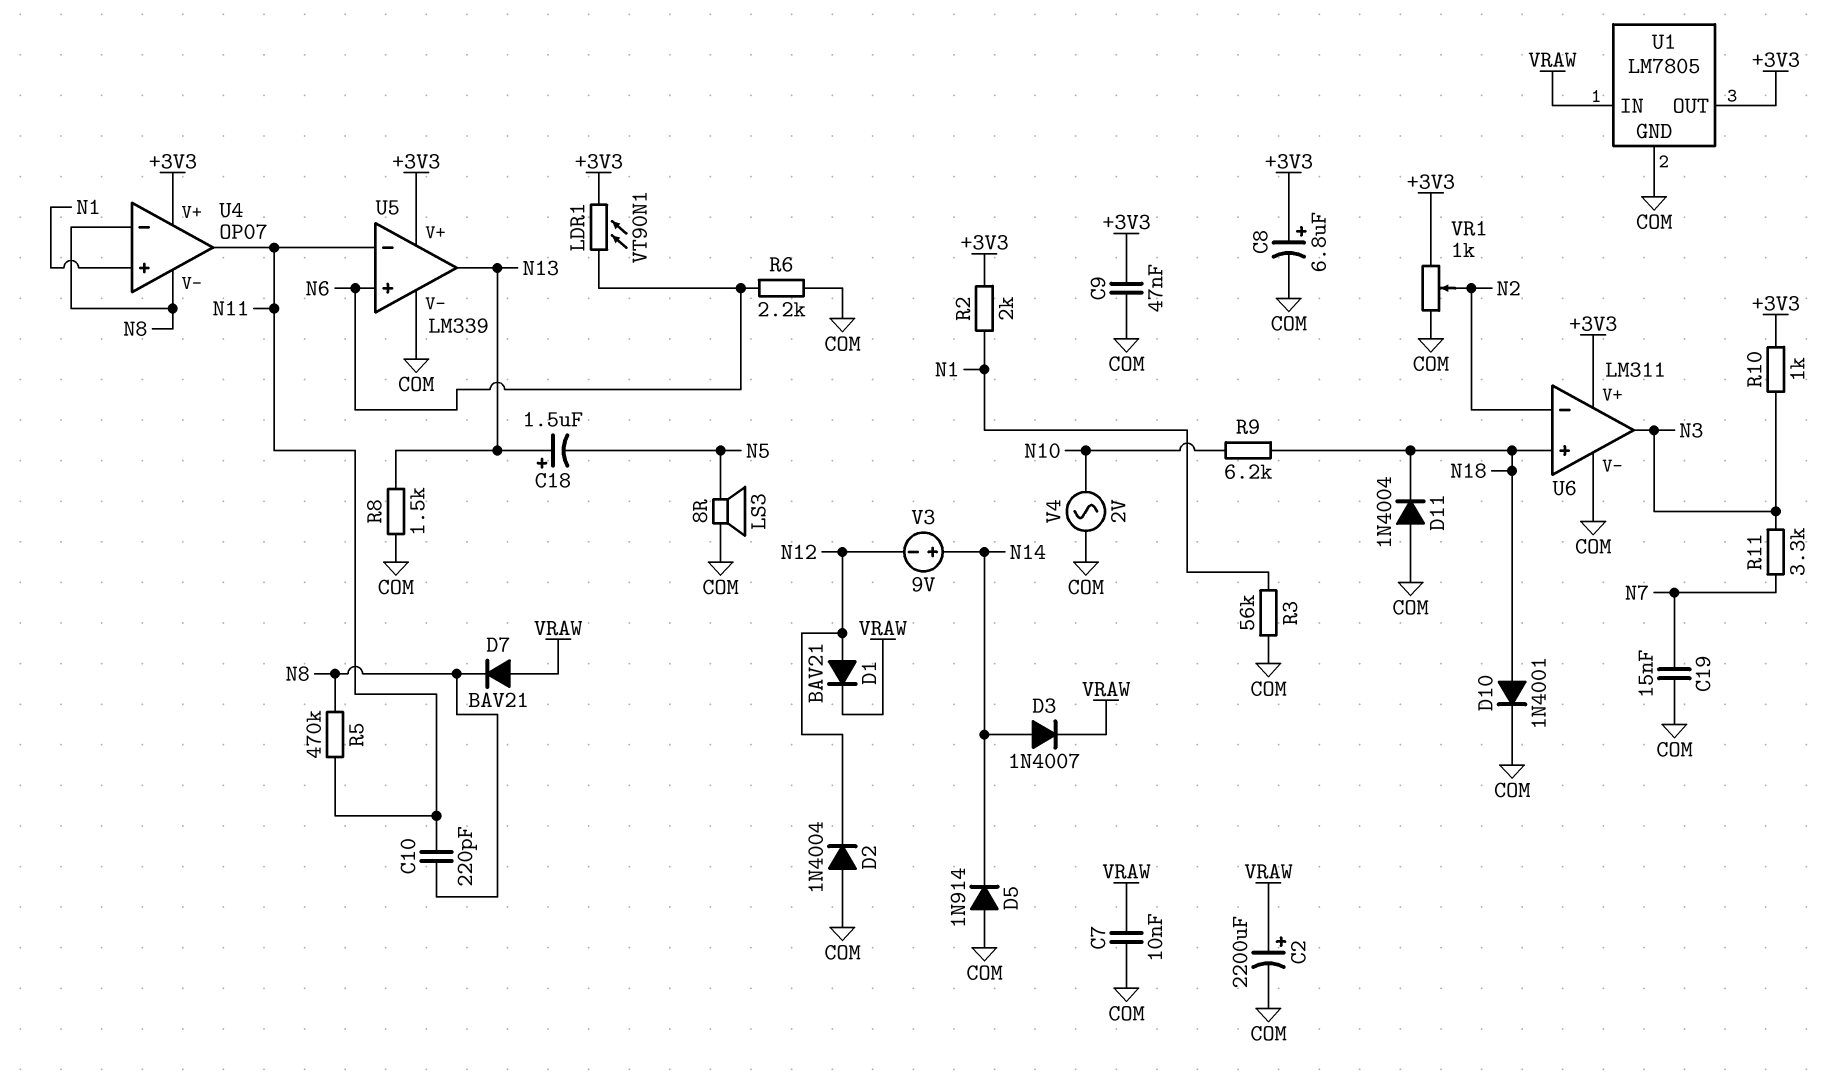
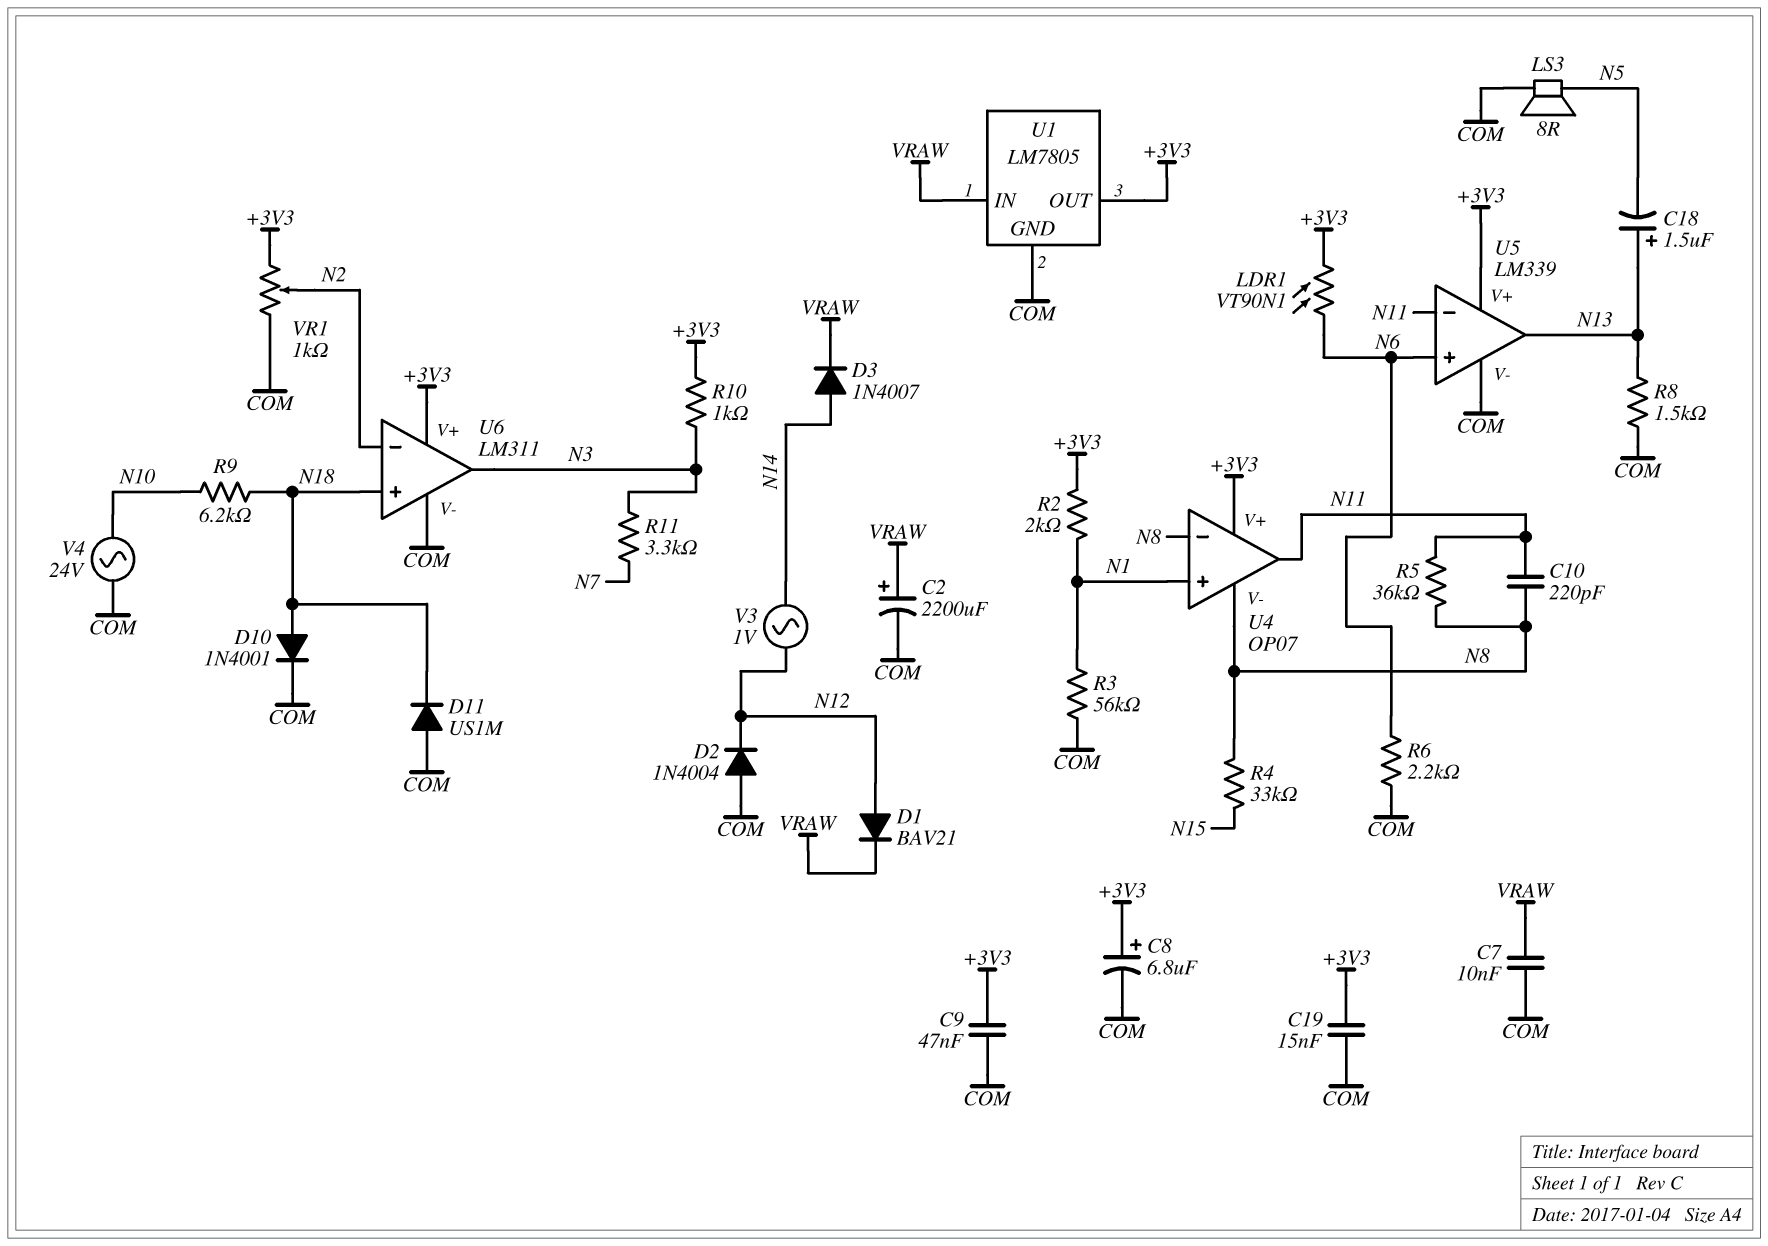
C19: 15nF (COM, N7) -> 15nF (+3V3, COM)
D5: diode 1N914 (A COM, K N14) -> none
D7: diode BAV21 (A VRAW, K N8) -> none
D11: diode 1N4004 (A COM, K N18) -> diode US1M (A COM, K N18)
R4: none -> 33k (N8, N15)
R5: 470k (N8, N11) -> 36k (N8, N11)
V3: 9V (plus N14, minus N12) -> AC 1V (N12, N14)
V4: AC 2V (COM, N10) -> AC 24V (COM, N10)

